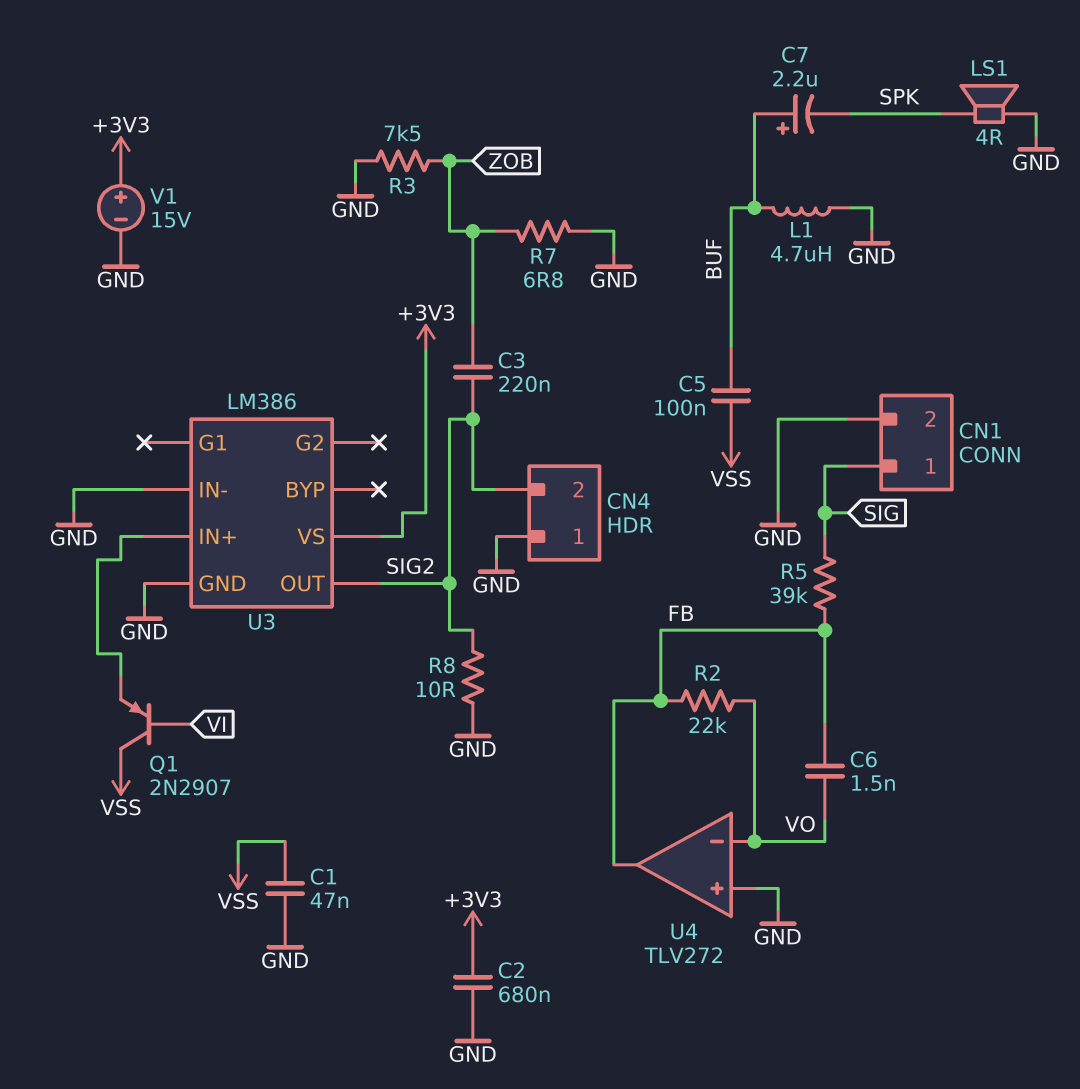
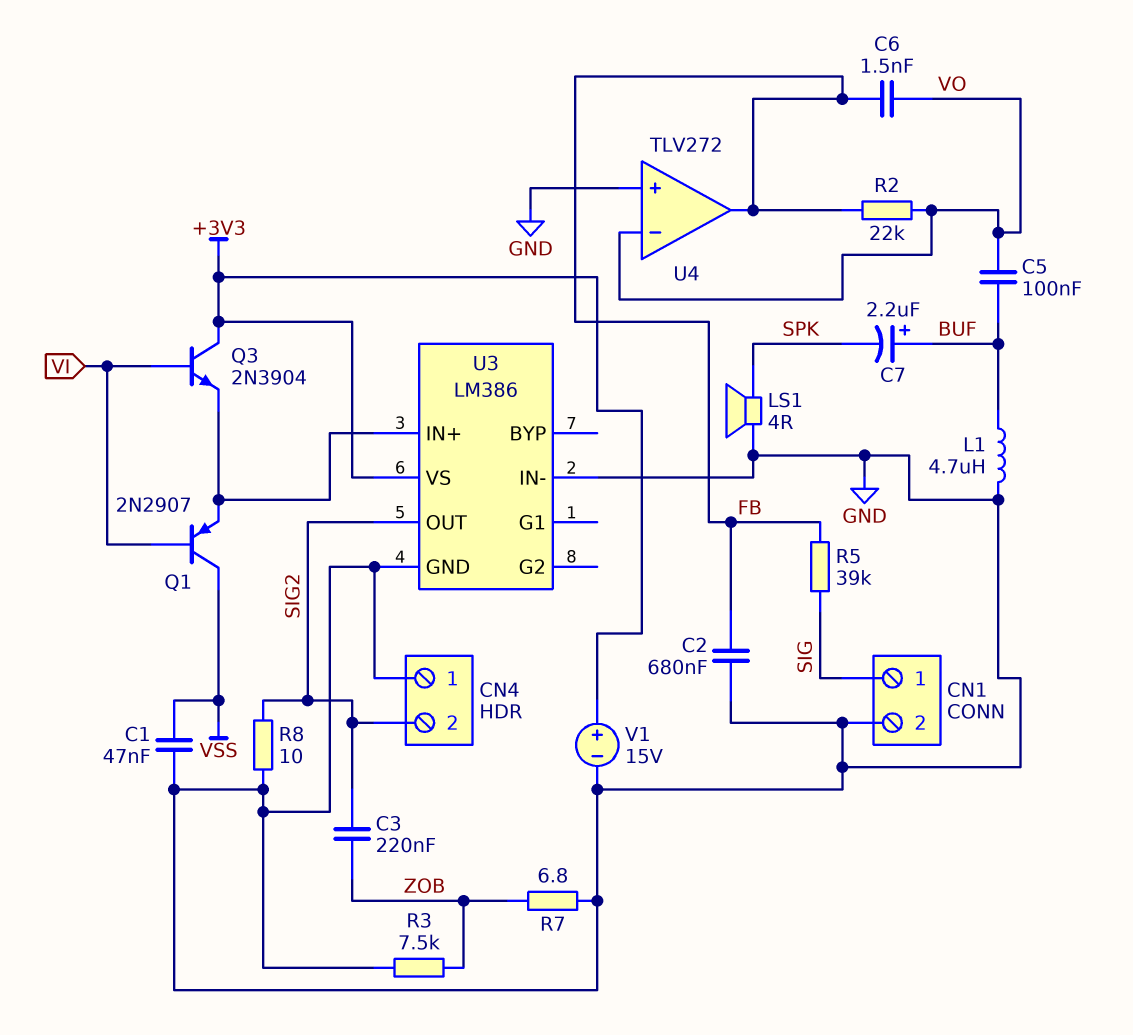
C2: 680nF (+3V3, GND) -> 680nF (FB, GND)
C5: 100nF (BUF, VSS) -> 100nF (BUF, VO)
Q3: none -> NPN 2N3904 (B VI, C +3V3, E U3/IN+)

